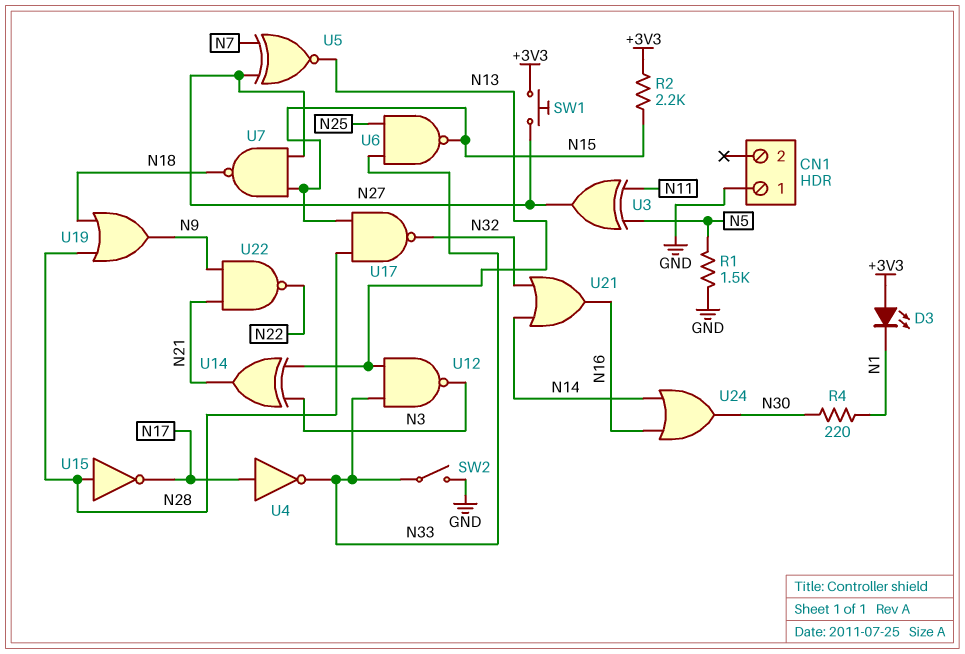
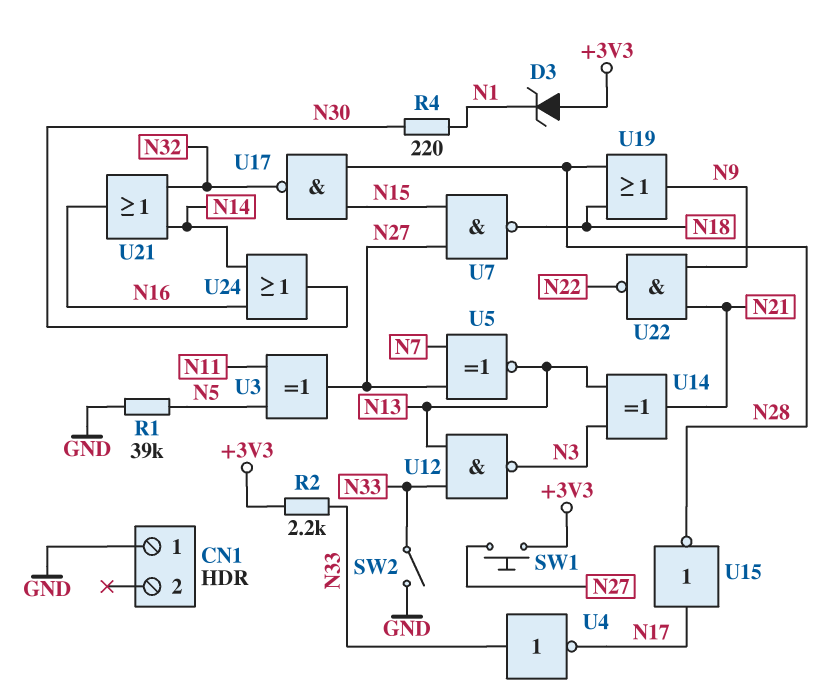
D3: LED (A +3V3, K N1) -> zener (A +3V3, K N1)
R1: 1.5k (GND, N5) -> 39k (GND, N5)
R2: 2.2k (+3V3, N15) -> 2.2k (+3V3, N33)
U4: NOT (in N17, out N33) -> NOT (in N33, out N17)
U6: NAND (in N25, in N33, out N15) -> none
U15: NOT (in N28, out N17) -> NOT (in N17, out N28)

